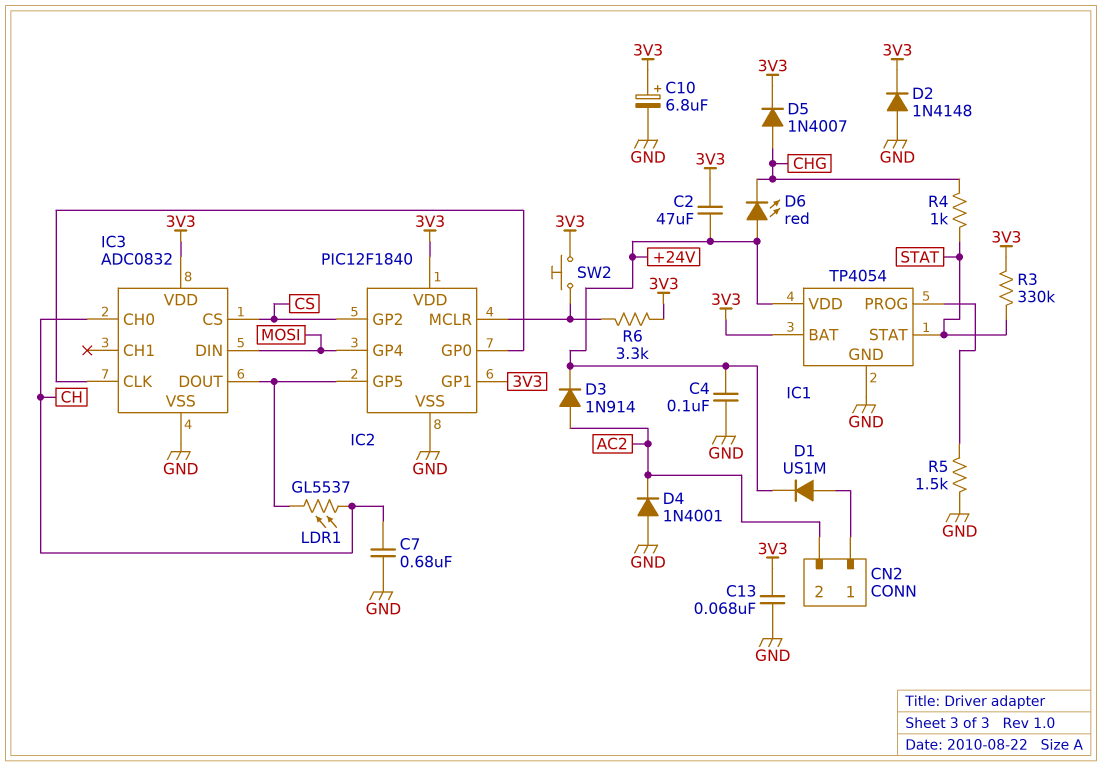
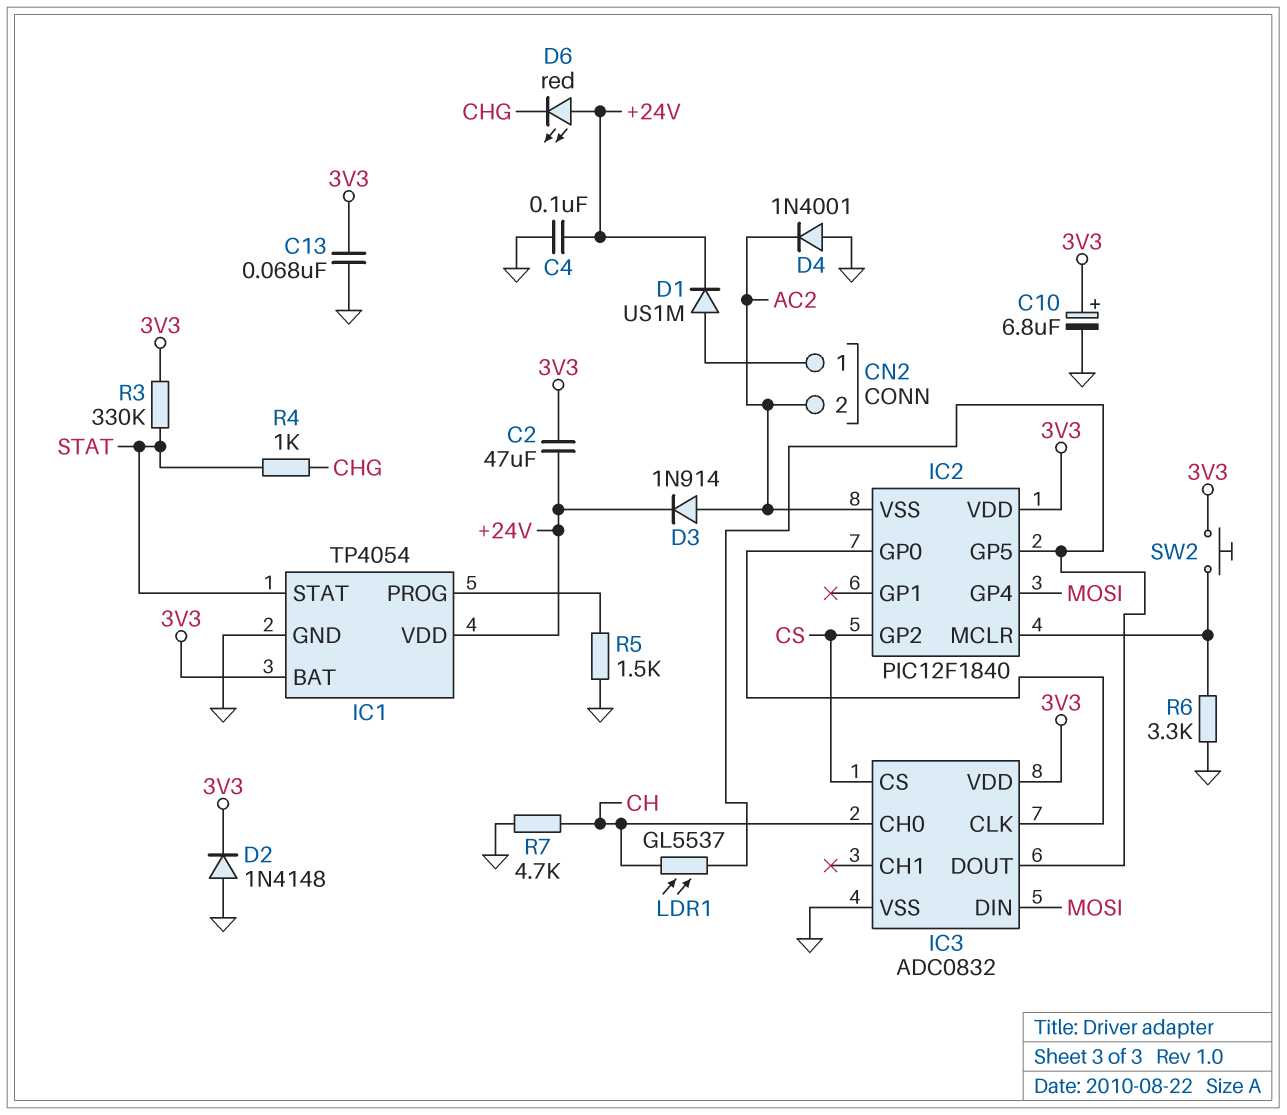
C7: 680nF (CH, GND) -> none
D5: diode 1N4007 (A CHG, K 3V3) -> none
IC2 pin GP1: 3V3 -> none
IC2 pin VSS: GND -> AC2
R6: 3.3k (3V3, IC2/MCLR) -> 3.3k (GND, IC2/MCLR)
R7: none -> 4.7k (CH, GND)

